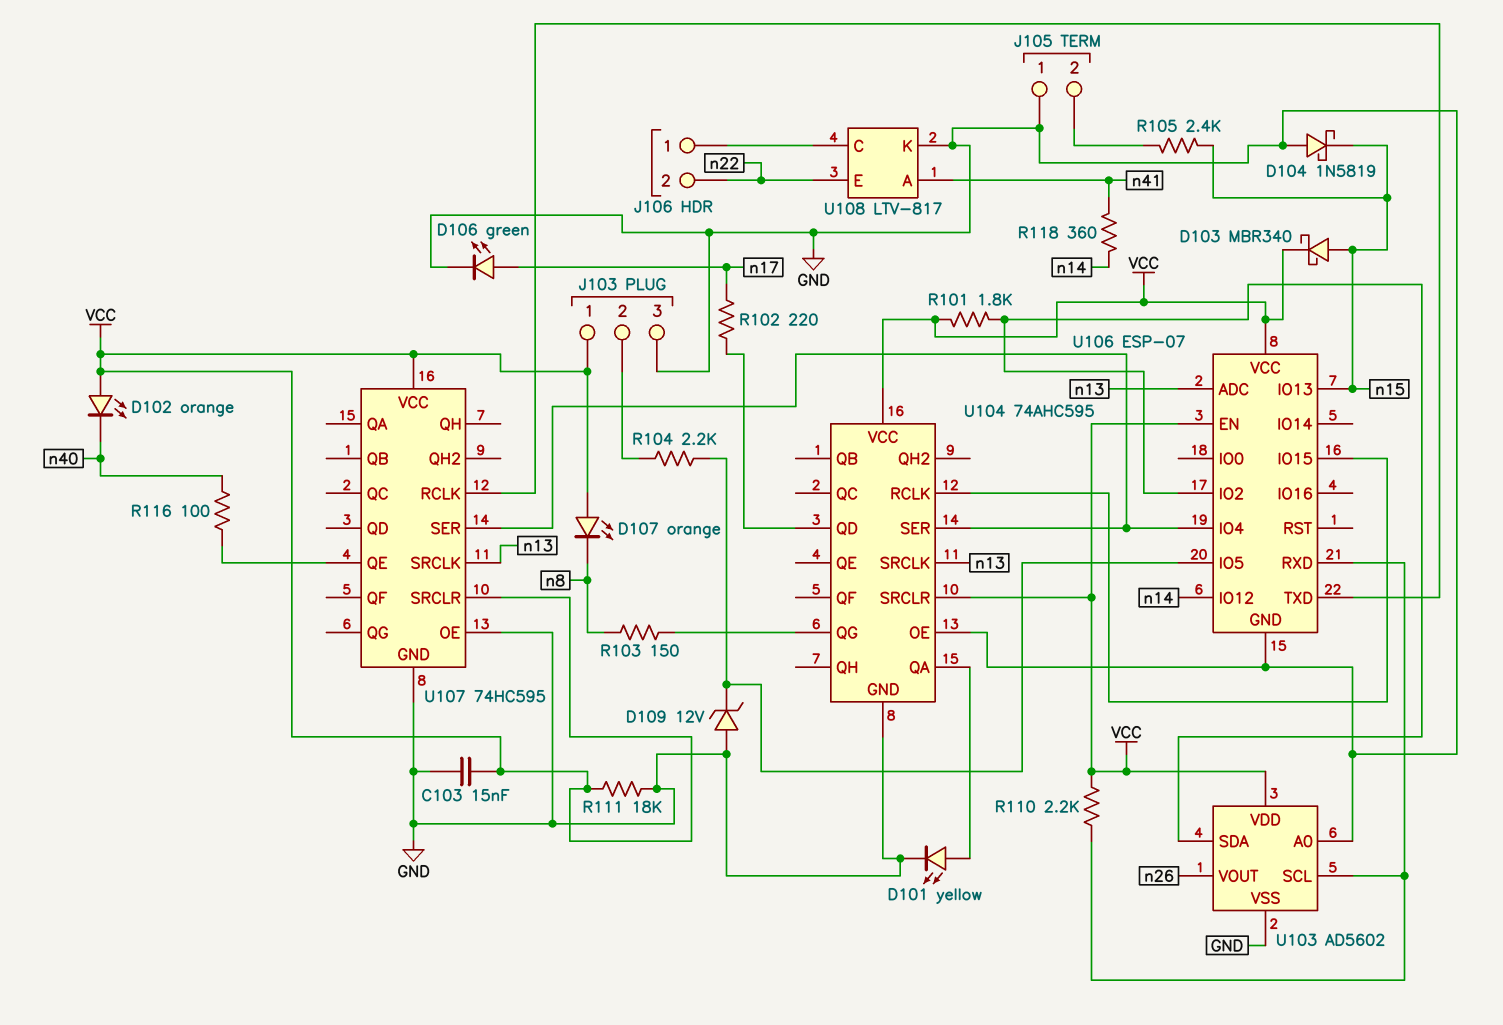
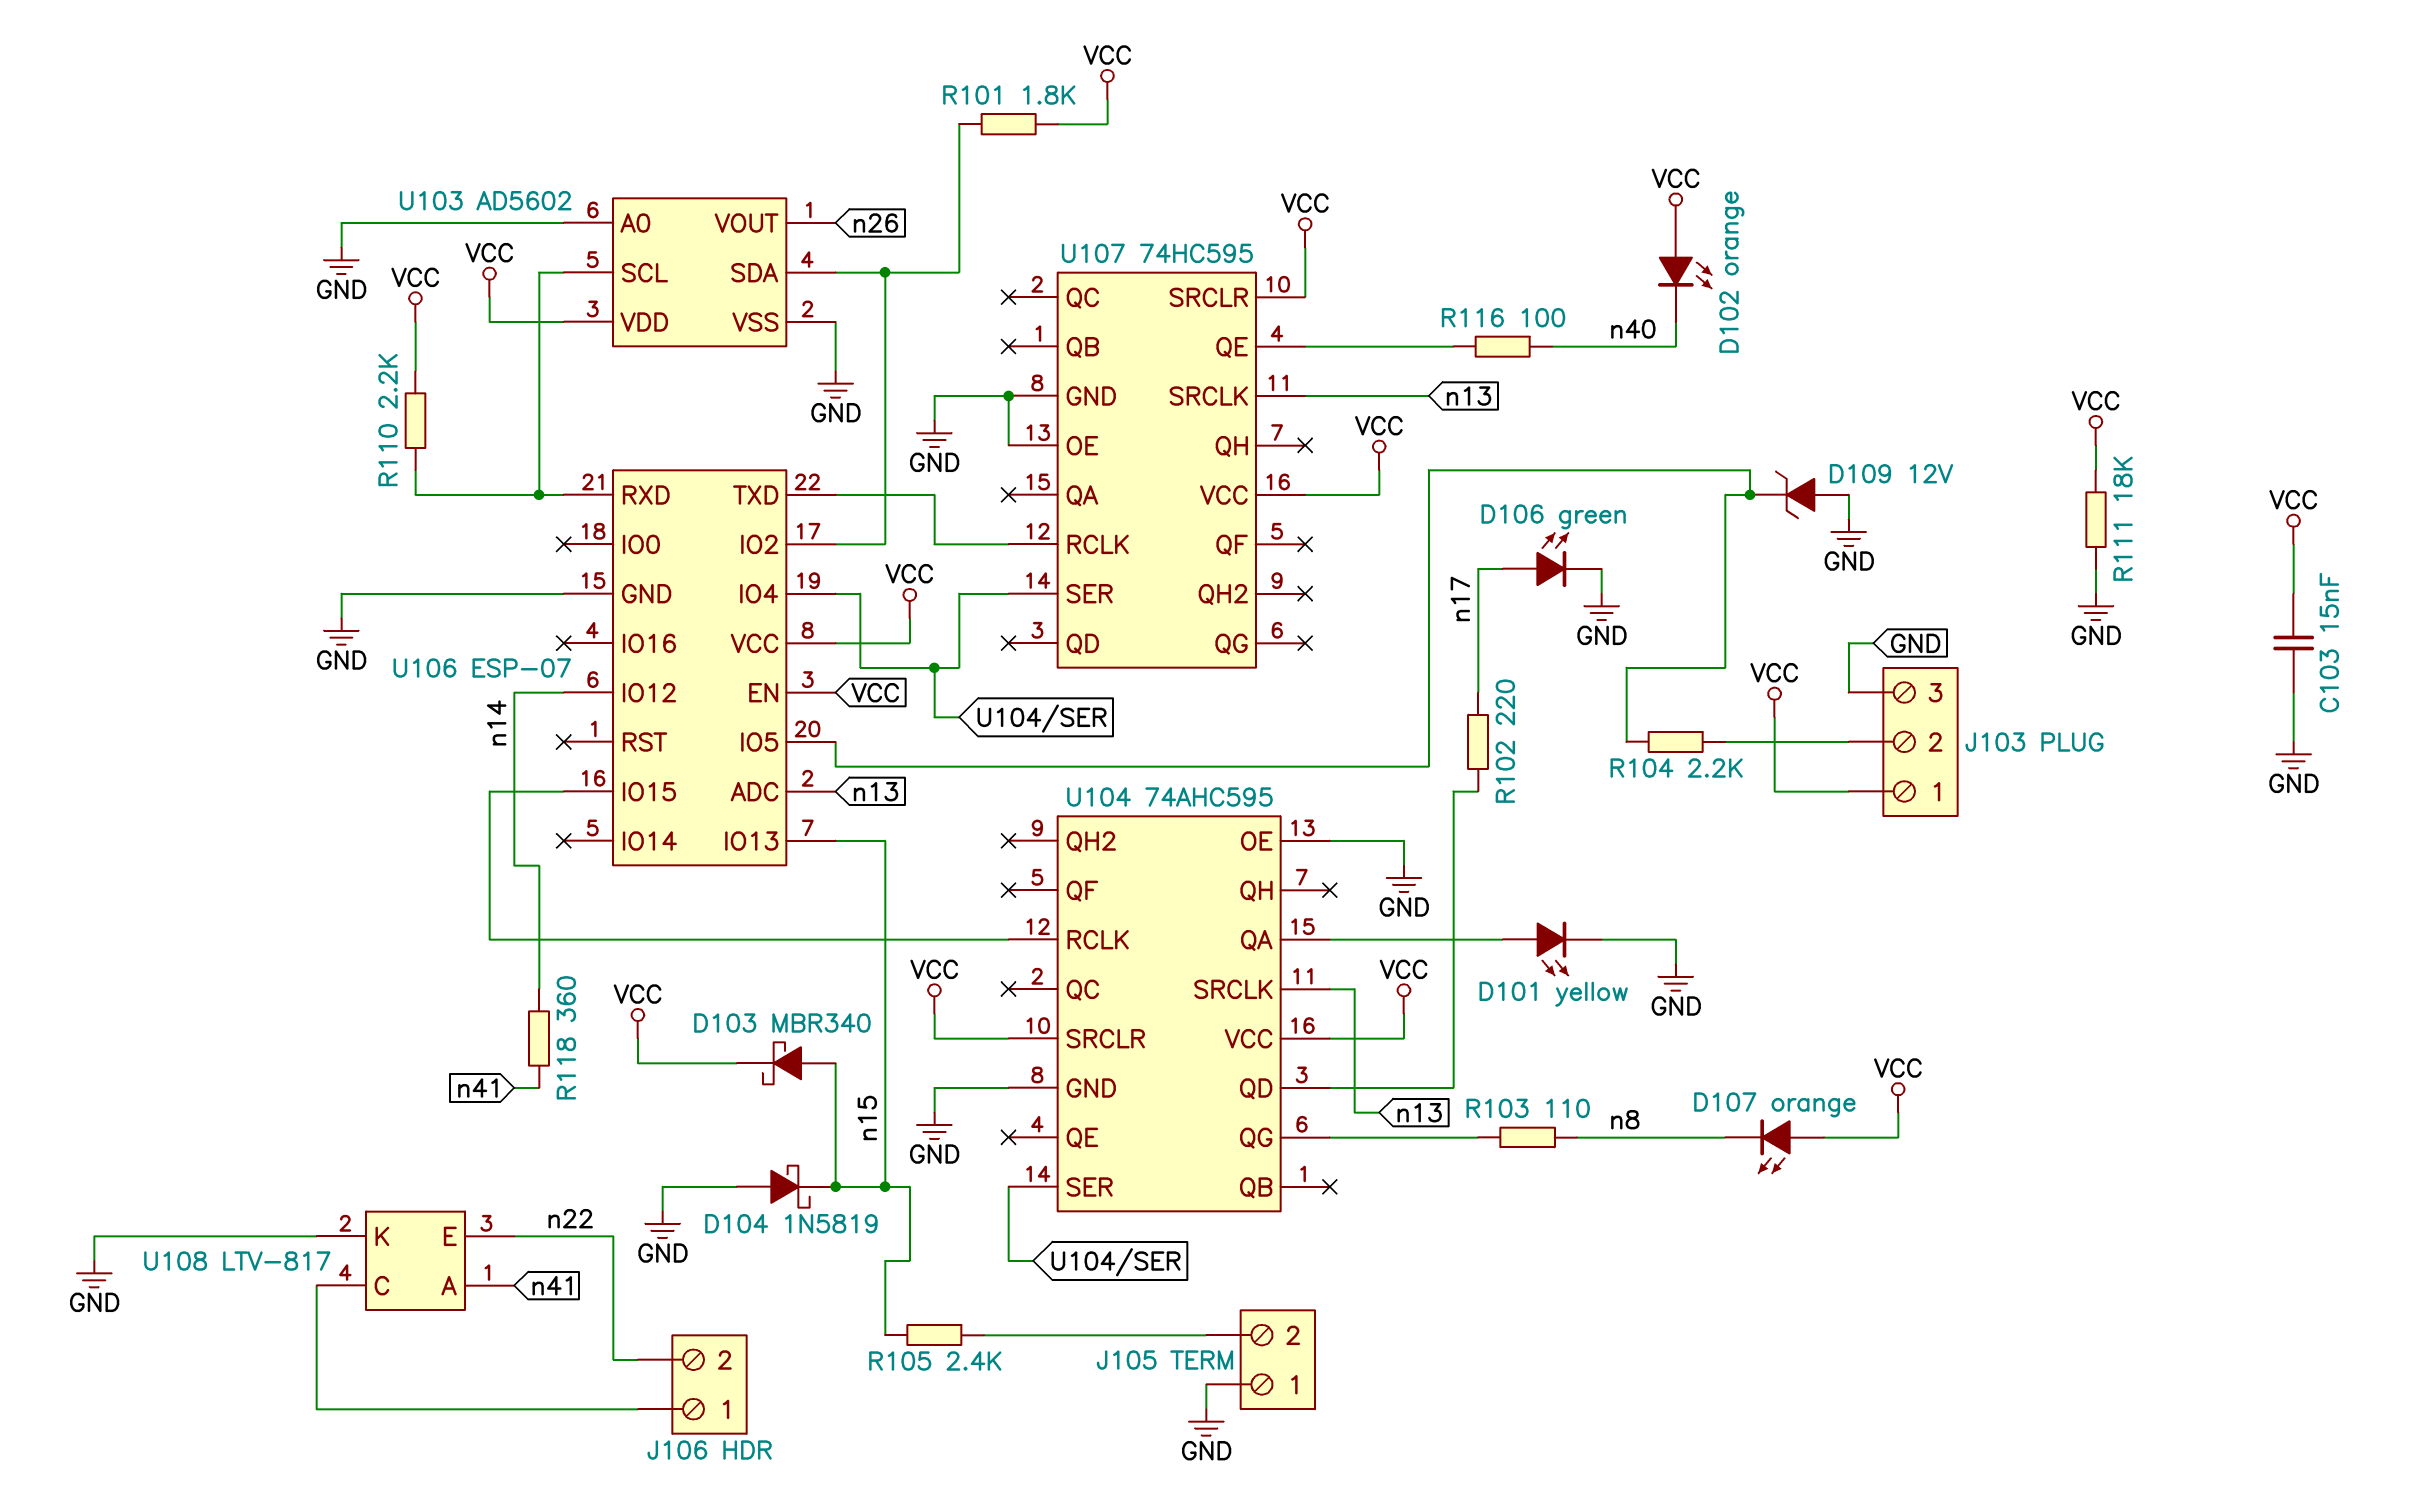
R103: 150 (U104/QG, n8) -> 110 (U104/QG, n8)

